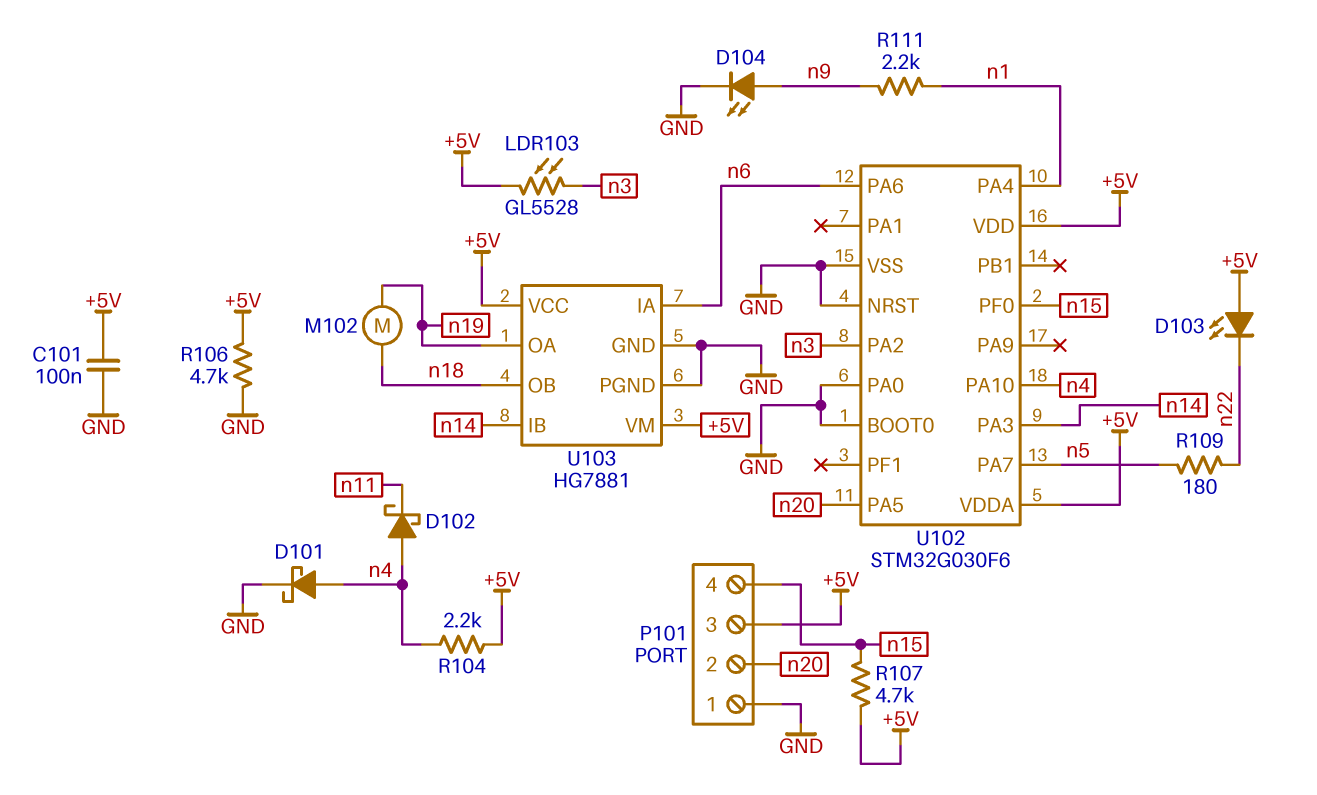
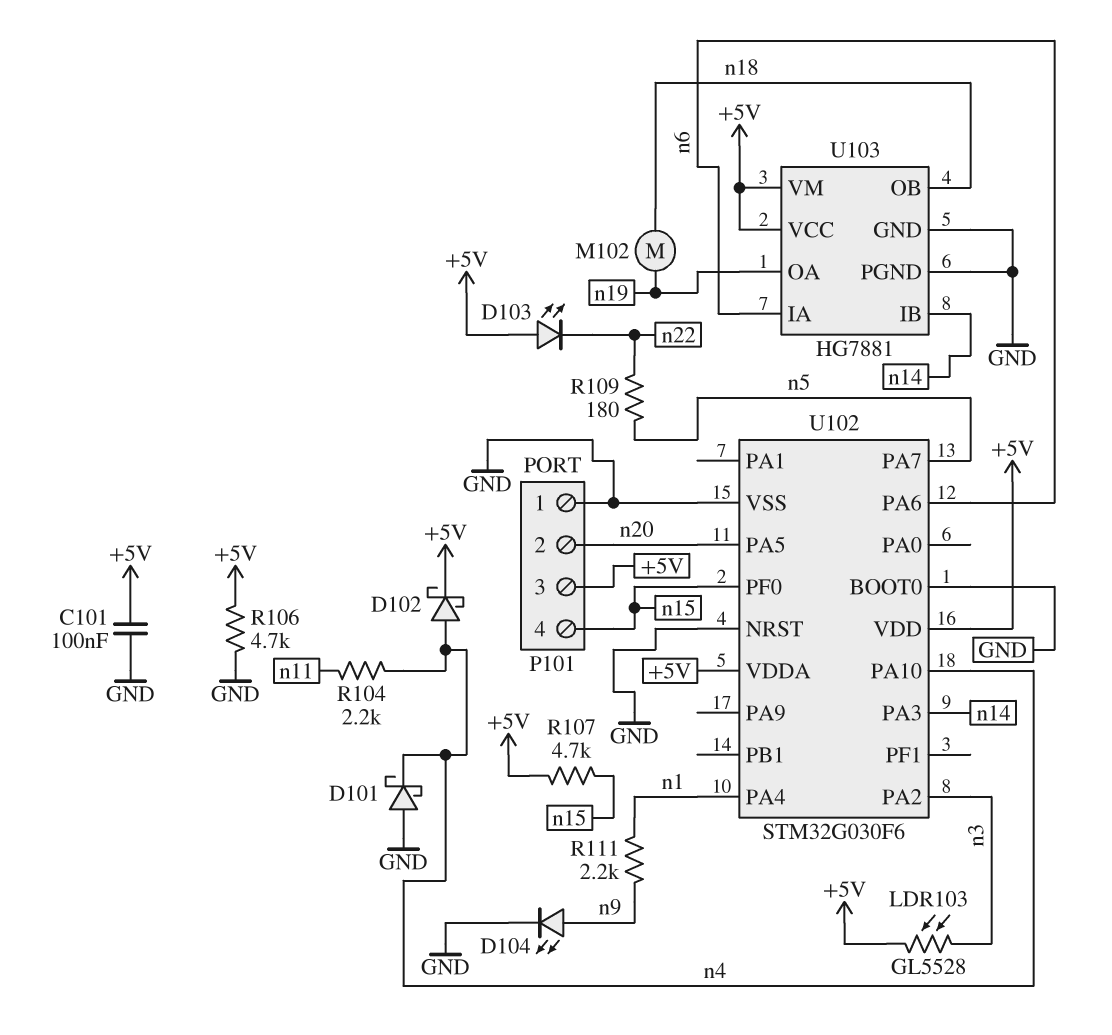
D101: schottky (A n4, K GND) -> schottky (A GND, K n4)
D102: schottky (A n4, K n11) -> schottky (A n4, K +5V)
R104: 2.2k (+5V, n4) -> 2.2k (n4, n11)
U102 pin PA0: GND -> none

